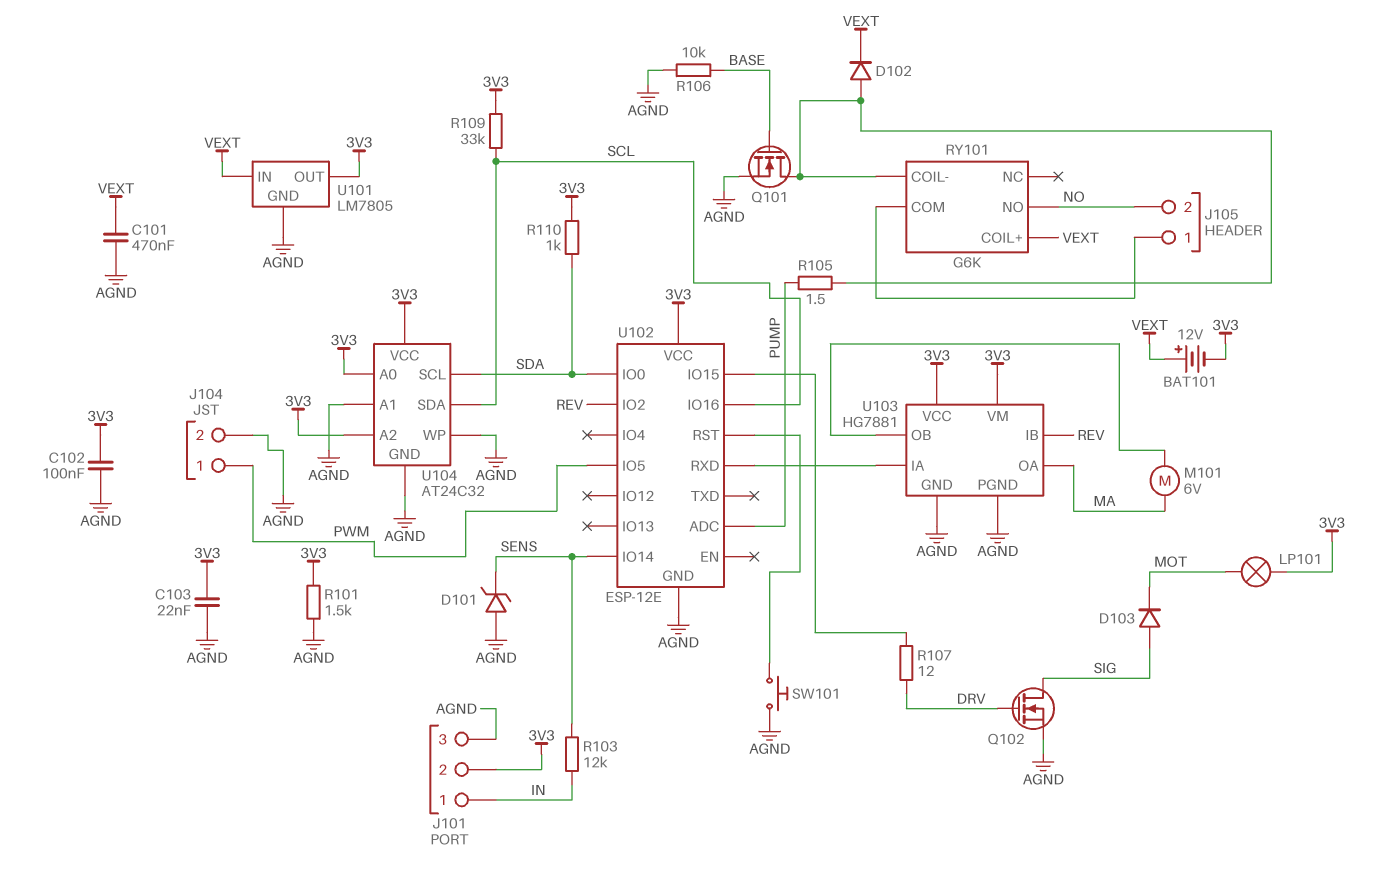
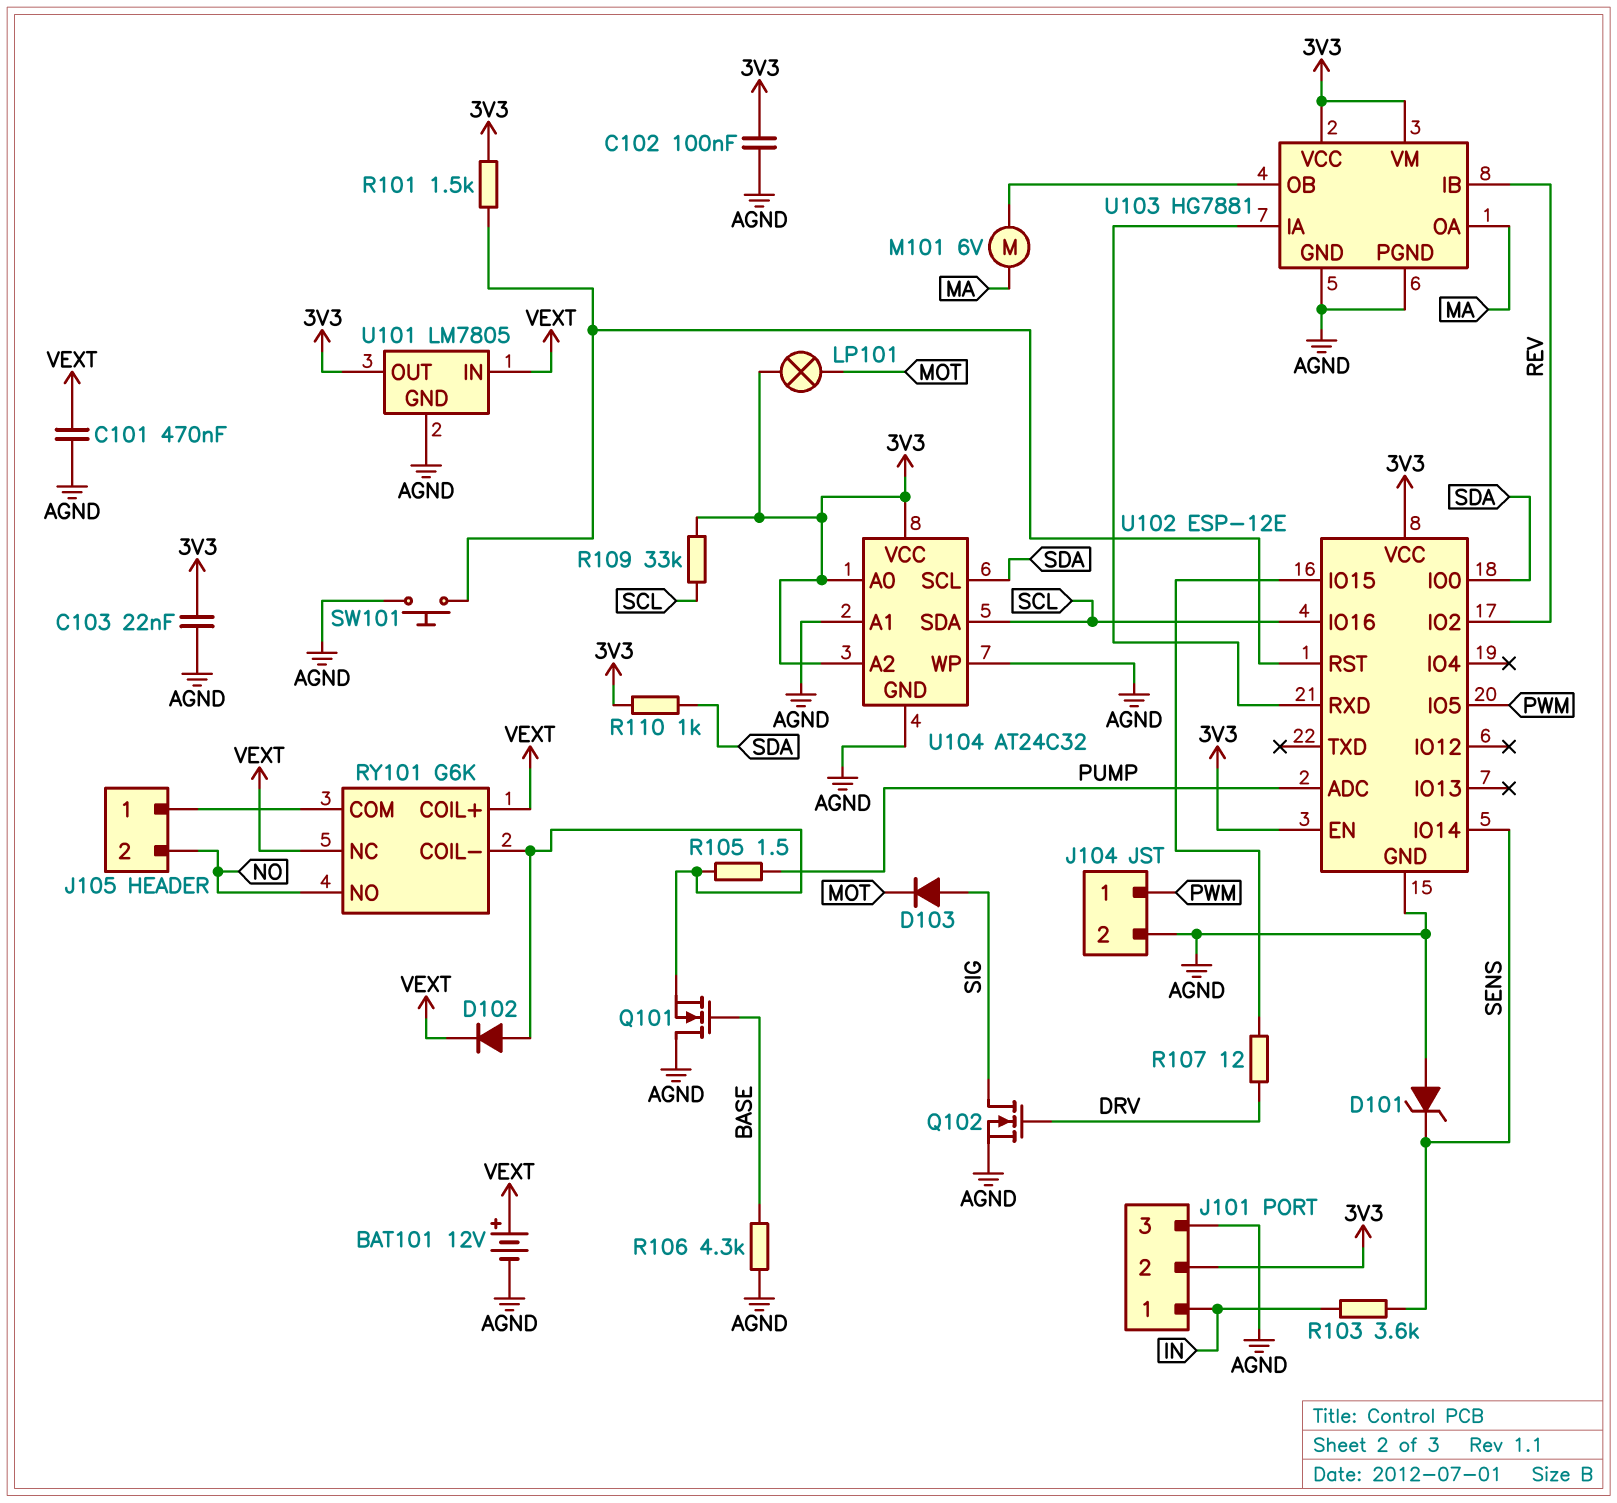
BAT101: 12V (plus VEXT, minus 3V3) -> 12V (plus VEXT, minus AGND)
Q101: NMOS (G BASE, D RY101/COIL-, S AGND) -> NMOS (G BASE, D AGND, S RY101/COIL-)
R101: 1.5k (3V3, AGND) -> 1.5k (3V3, U102/RST)
R103: 12k (IN, SENS) -> 3.6k (IN, SENS)
R106: 10k (AGND, BASE) -> 4.3k (AGND, BASE)
RY101 pin NC: none -> VEXT
U102 pin EN: none -> 3V3

